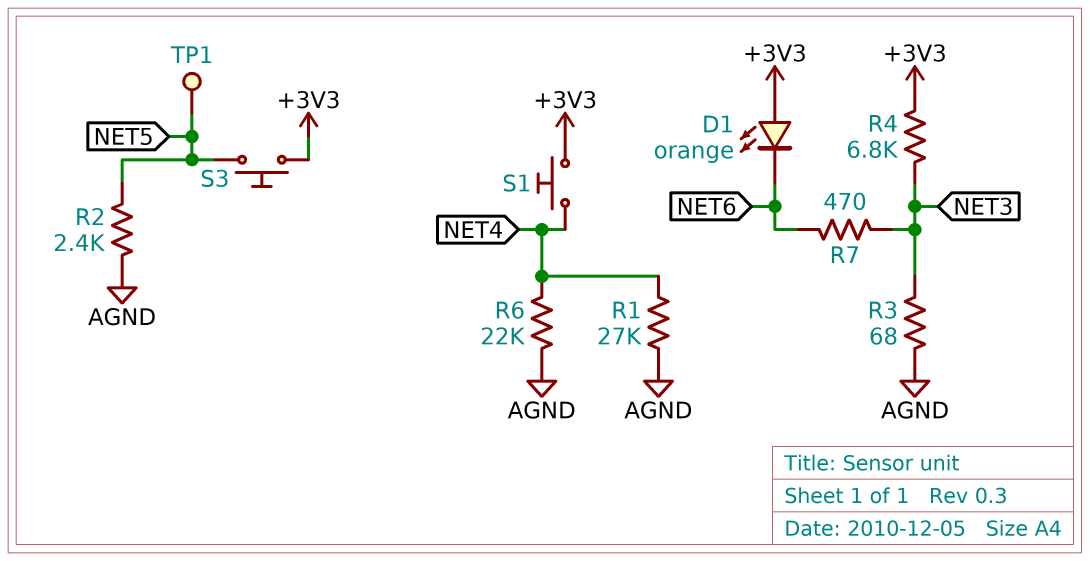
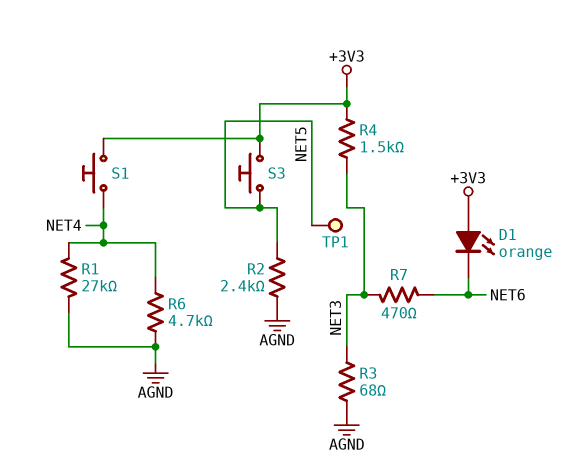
R4: 6.8k (+3V3, NET3) -> 1.5k (+3V3, NET3)
R6: 22k (AGND, NET4) -> 4.7k (AGND, NET4)

